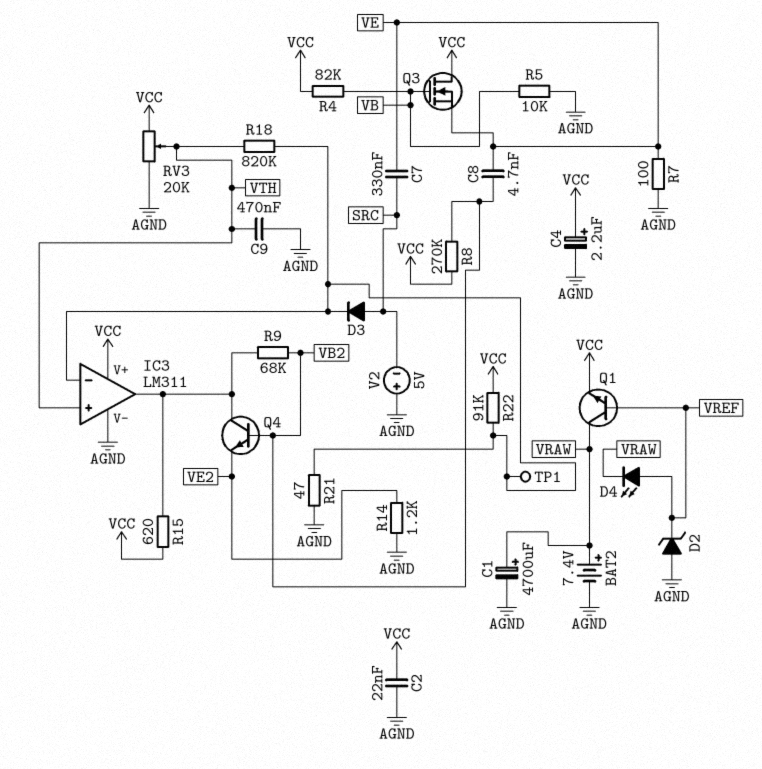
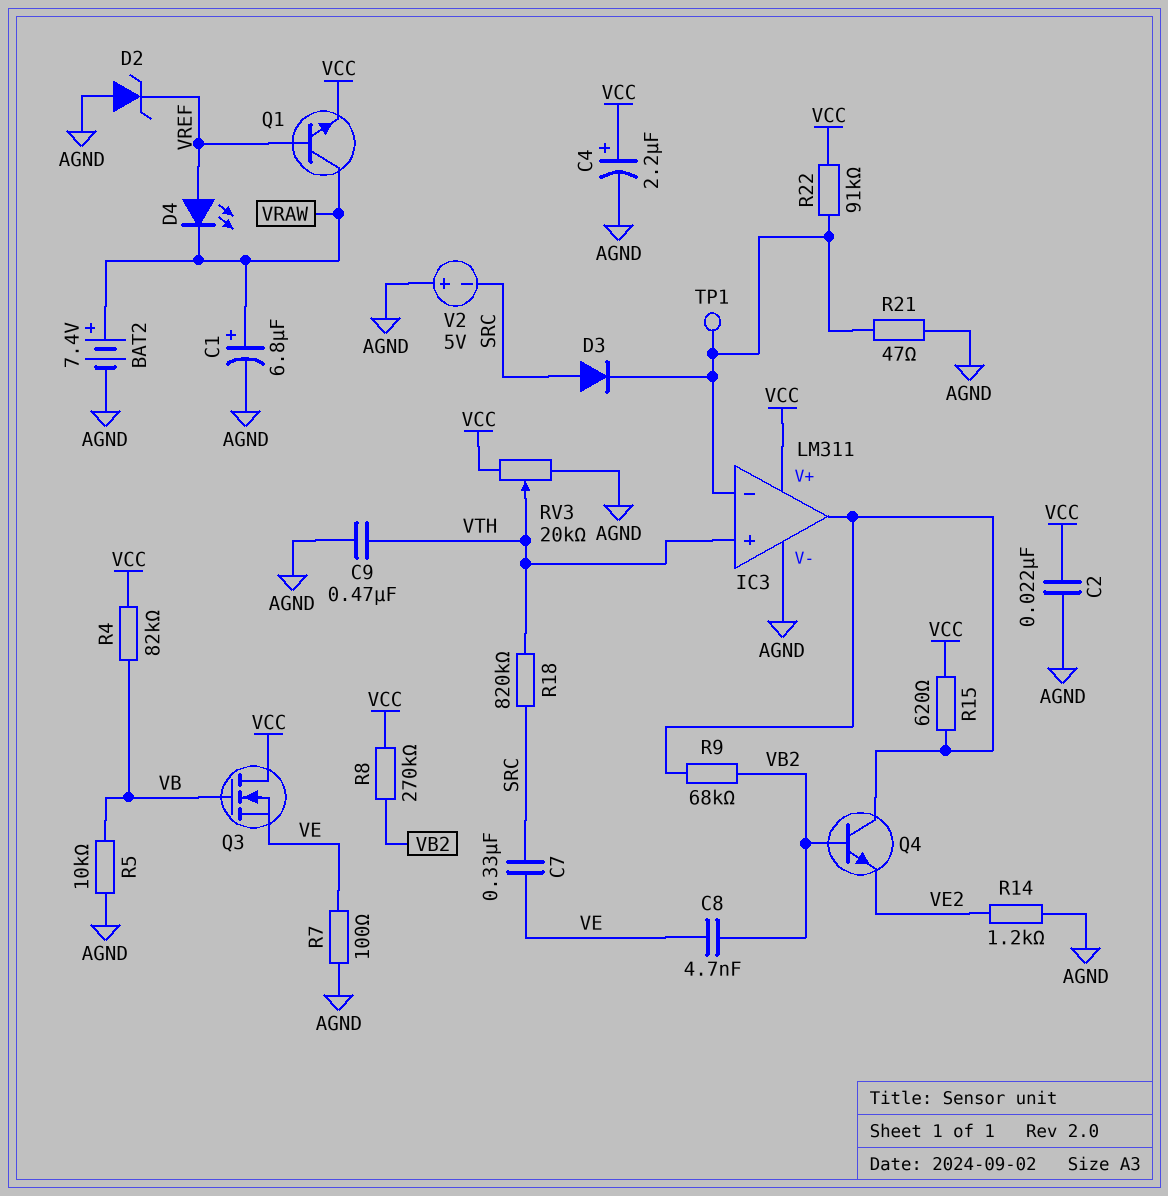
C1: 4700uF (plus VRAW, minus AGND) -> 6.8uF (plus VRAW, minus AGND)
R18: 820k (IC3/in-, VTH) -> 820k (SRC, VTH)

